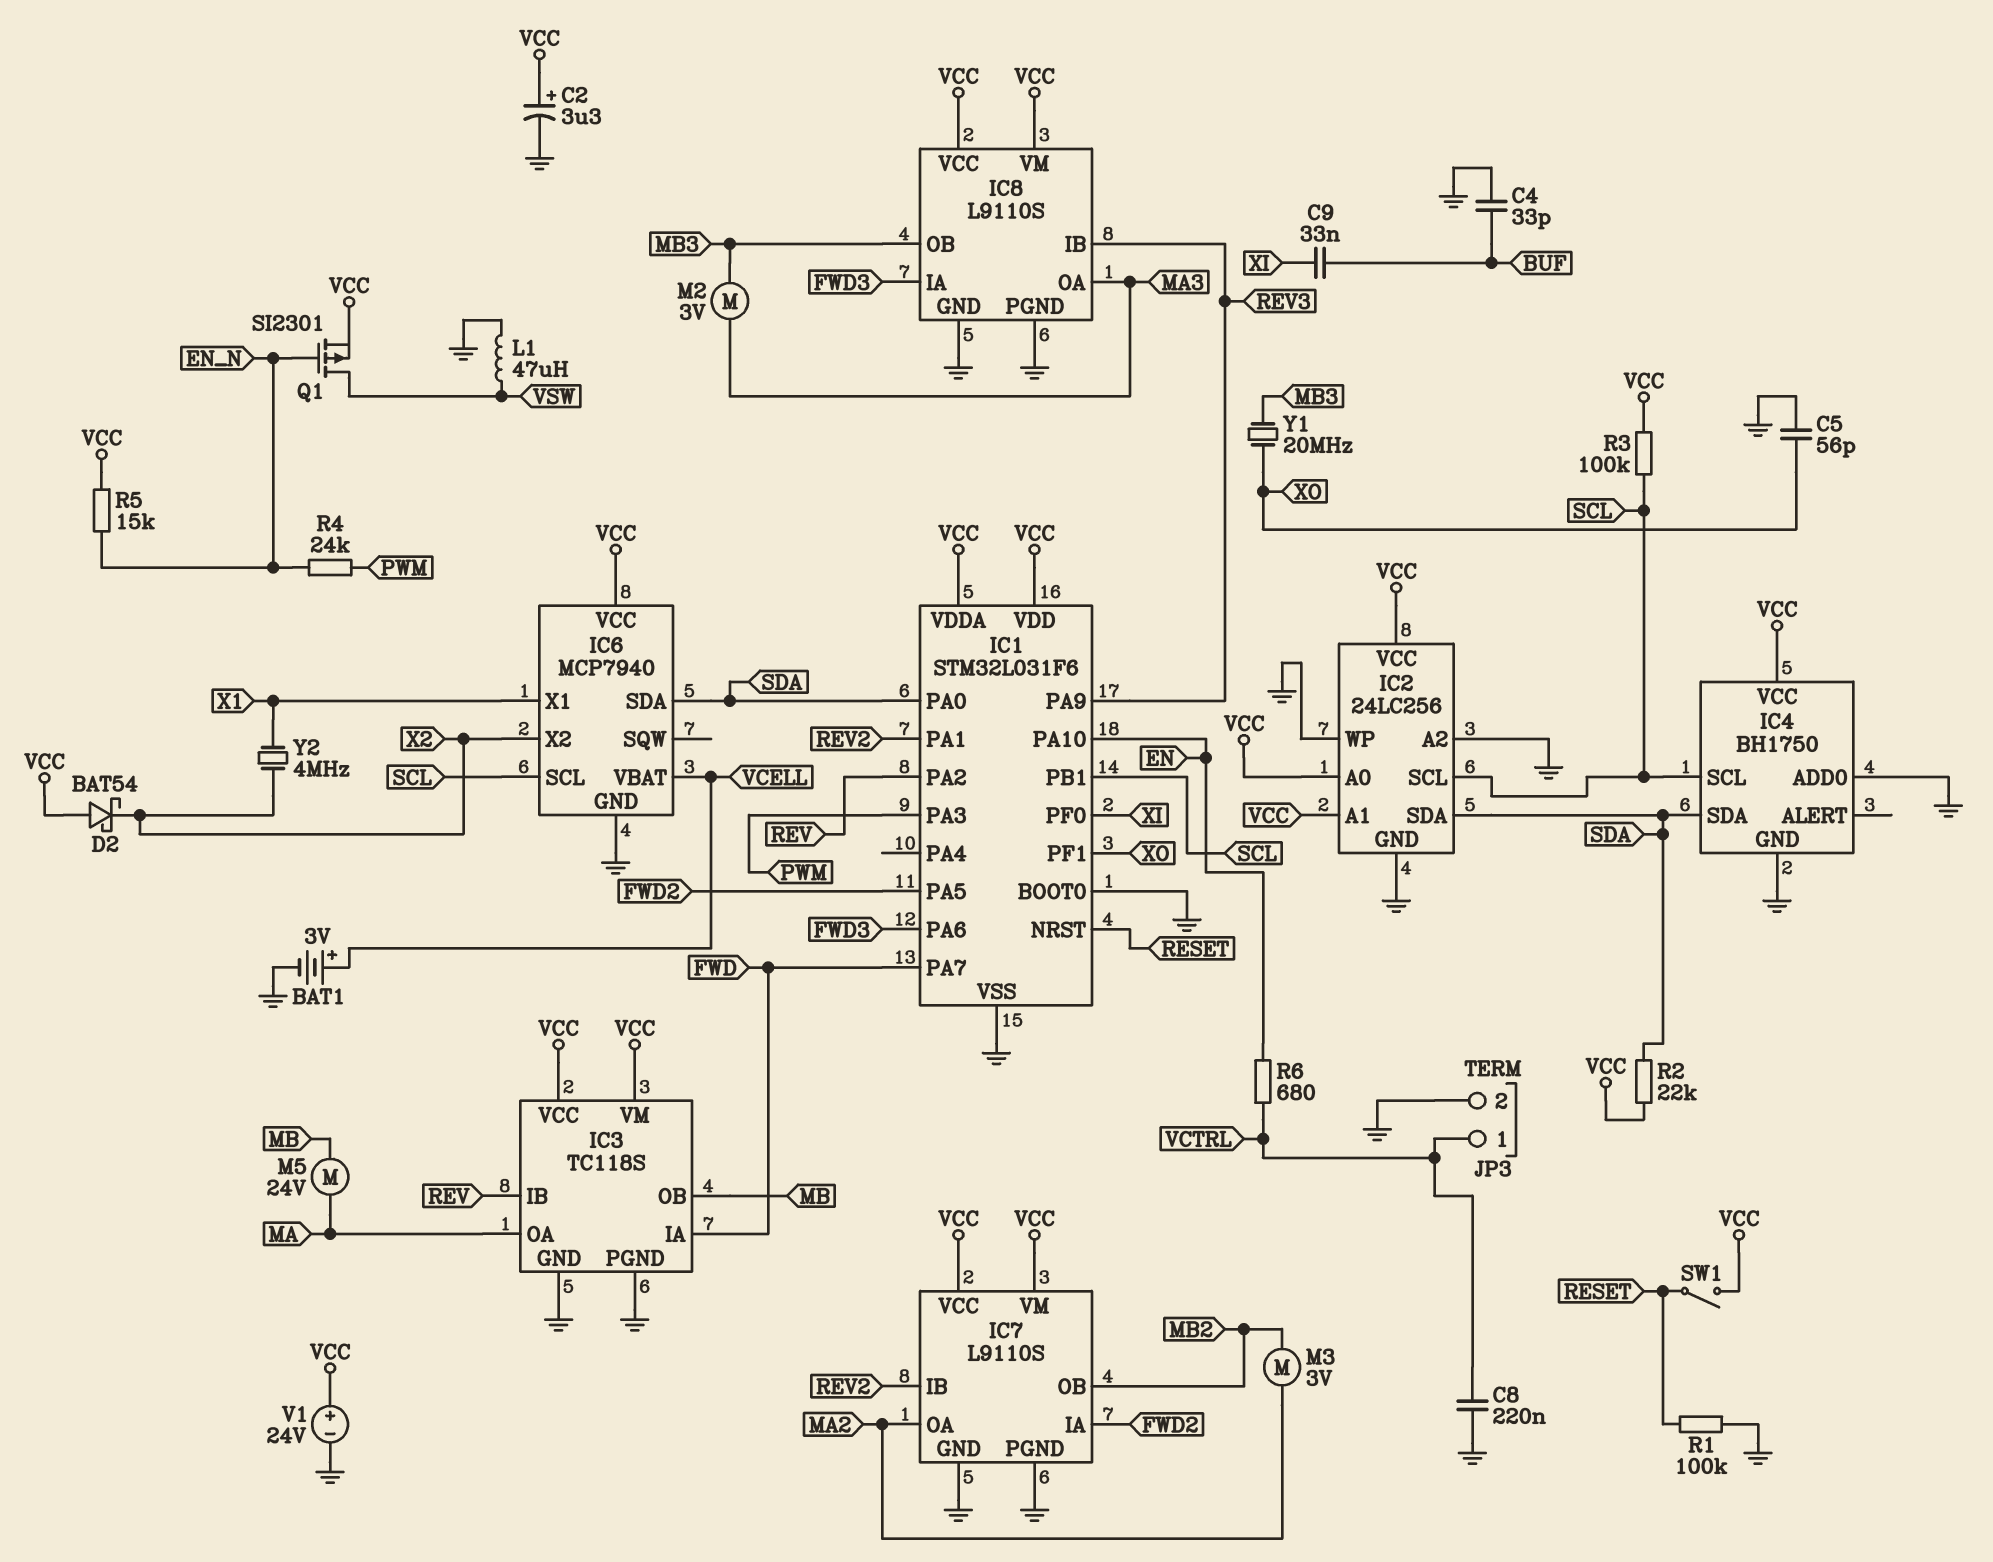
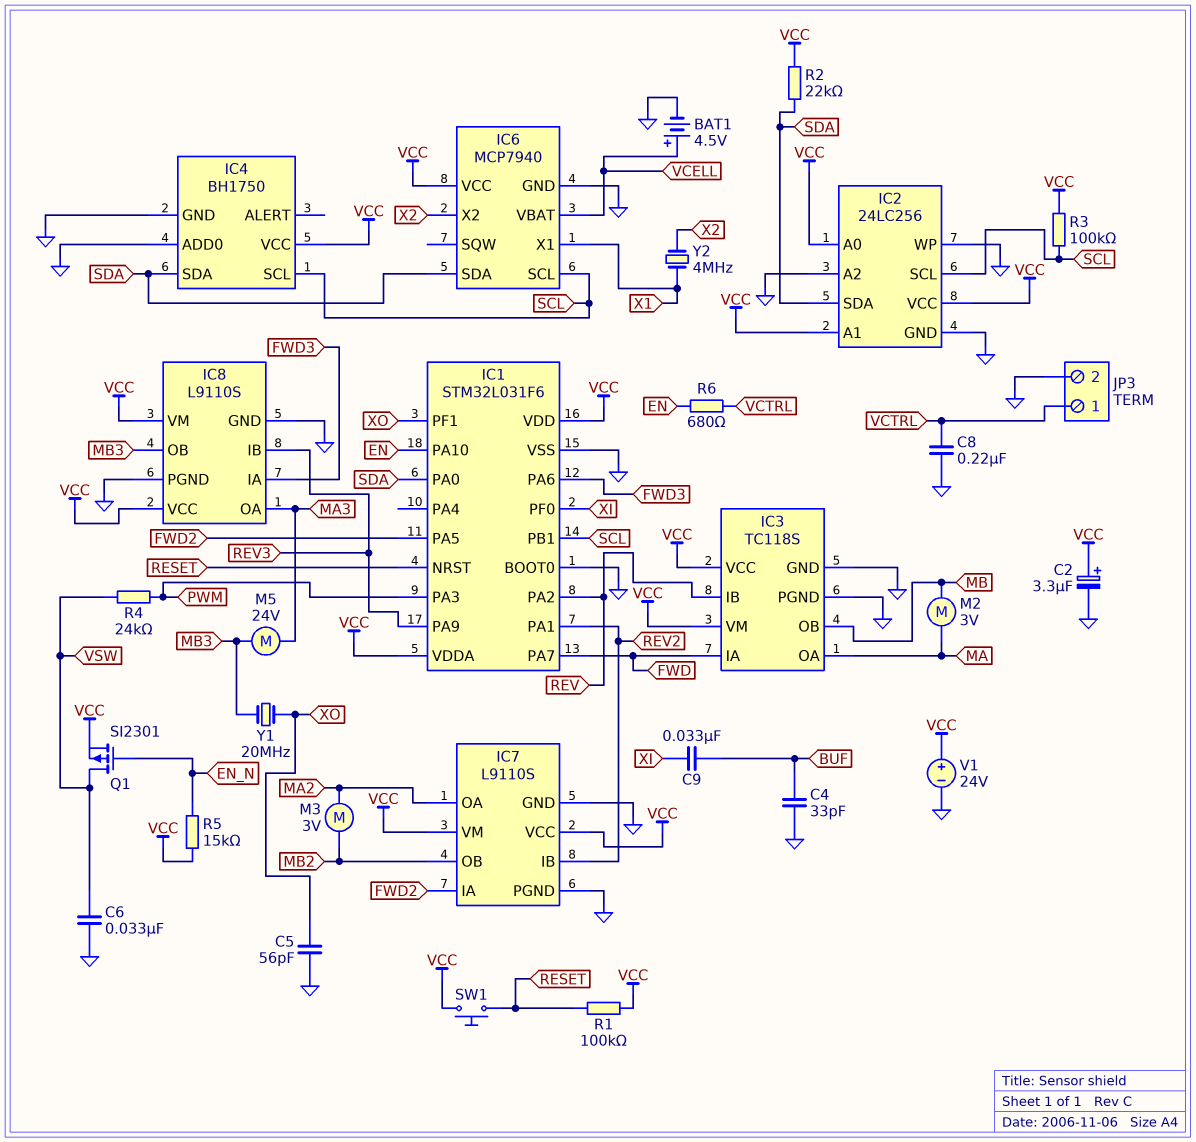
BAT1: 3V (plus VCELL, minus GND) -> 4.5V (plus VCELL, minus GND)
C6: none -> 33nF (GND, VSW)
D2: schottky BAT54 (A VCC, K X2) -> none
L1: 47uH (GND, VSW) -> none
M2: motor 3V (MA3, MB3) -> motor 3V (MA, MB)
M5: motor 24V (MA, MB) -> motor 24V (MA3, MB3)
R1: 100k (GND, RESET) -> 100k (RESET, VCC)
R4: 24k (EN_N, PWM) -> 24k (PWM, VSW)
SW1: switch (RESET, VCC) -> button (RESET, VCC)

